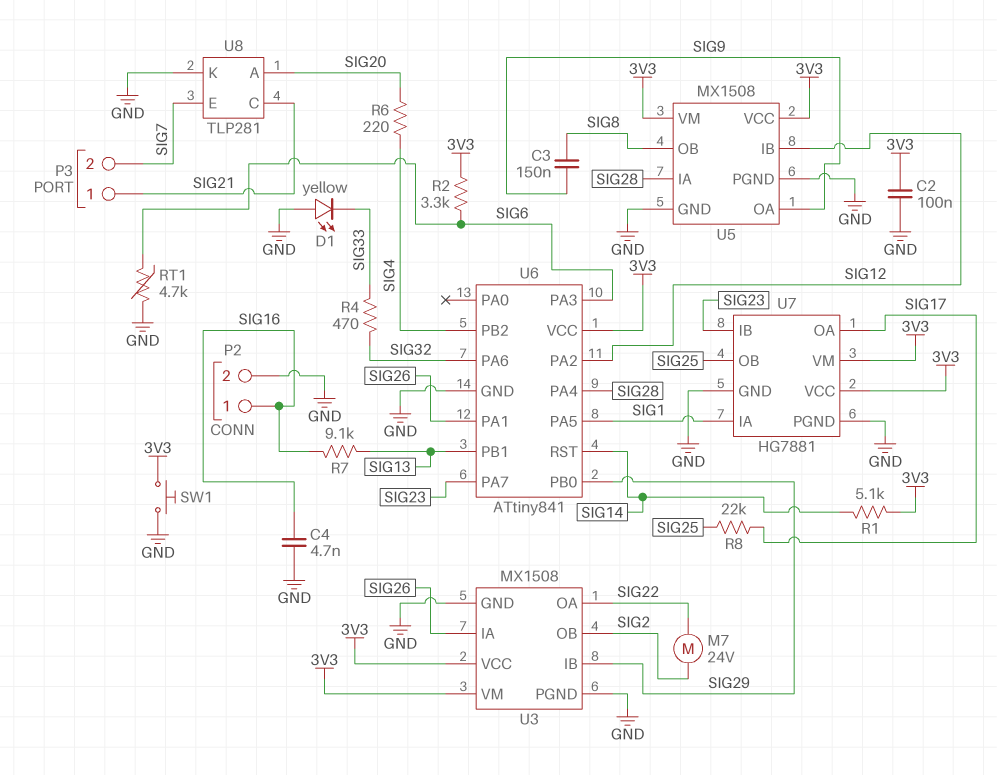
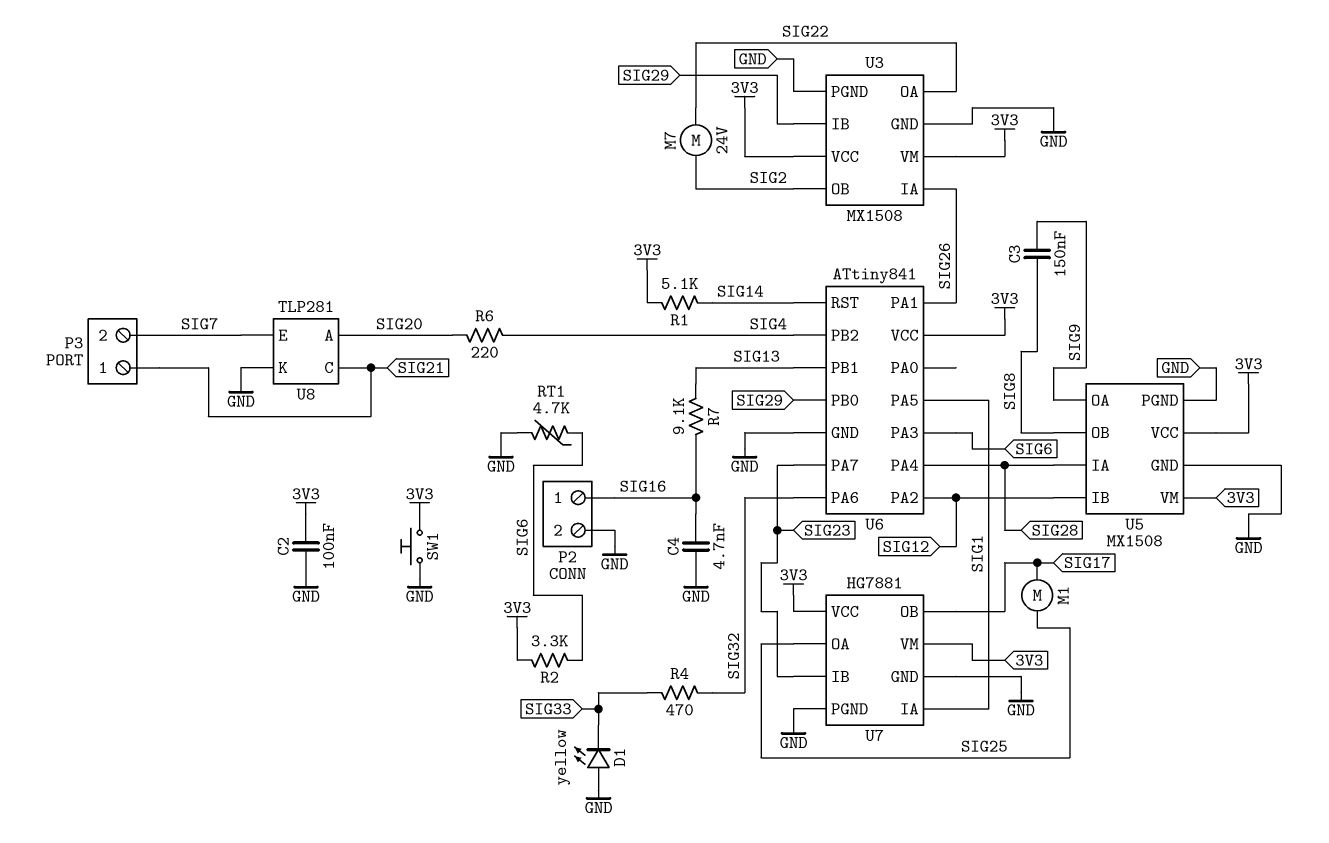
M1: none -> motor (SIG17, SIG25)
R8: 22k (SIG17, SIG25) -> none
U7 pin OA: SIG17 -> SIG25
U7 pin OB: SIG25 -> SIG17

